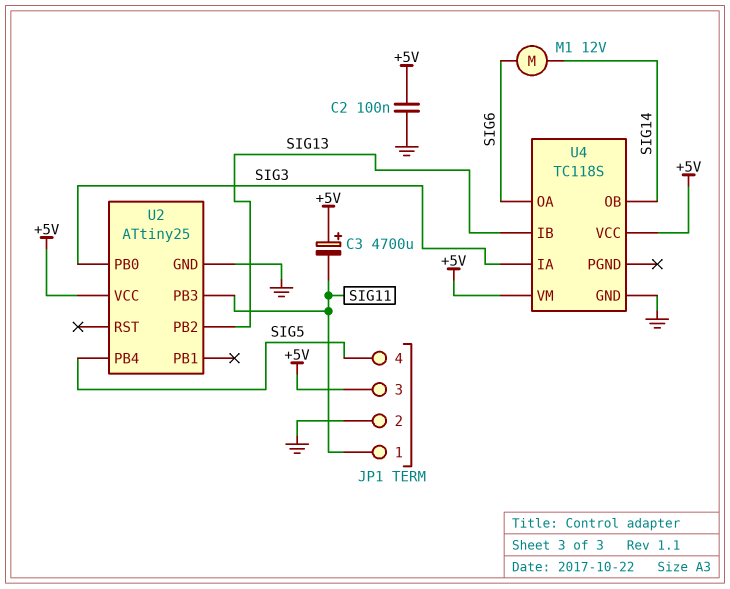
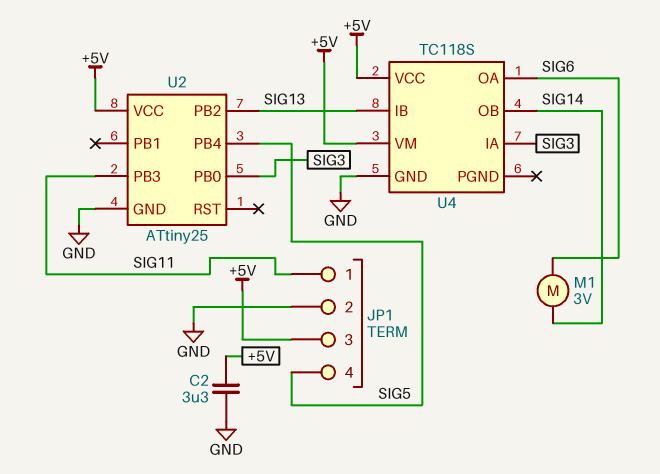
C2: 100nF (+5V, GND) -> 3.3uF (+5V, GND)
C3: 4700uF (plus +5V, minus SIG11) -> none
M1: motor 12V (SIG6, SIG14) -> motor 3V (SIG6, SIG14)

